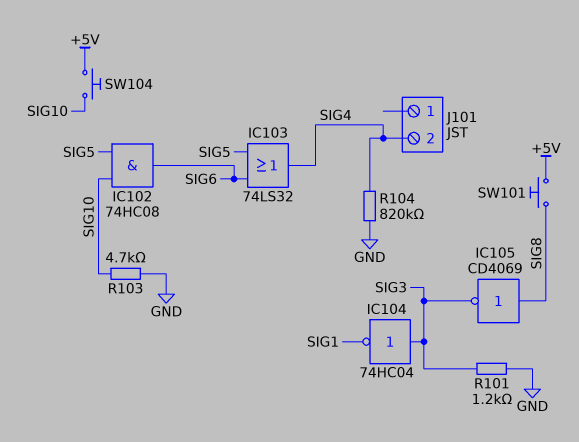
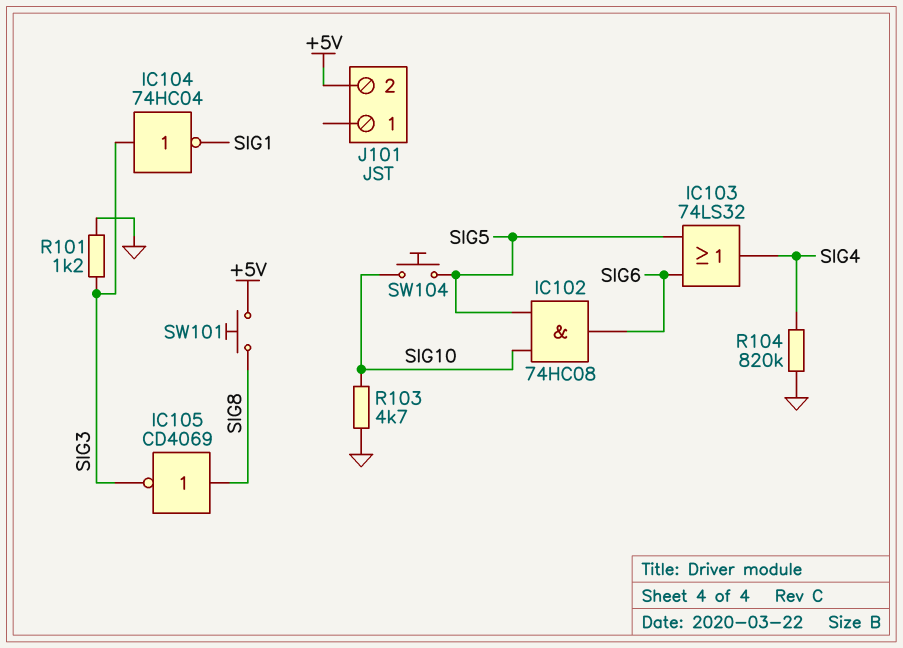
J101 pin 2: SIG4 -> +5V
SW104: button (+5V, SIG10) -> button (SIG5, SIG10)

